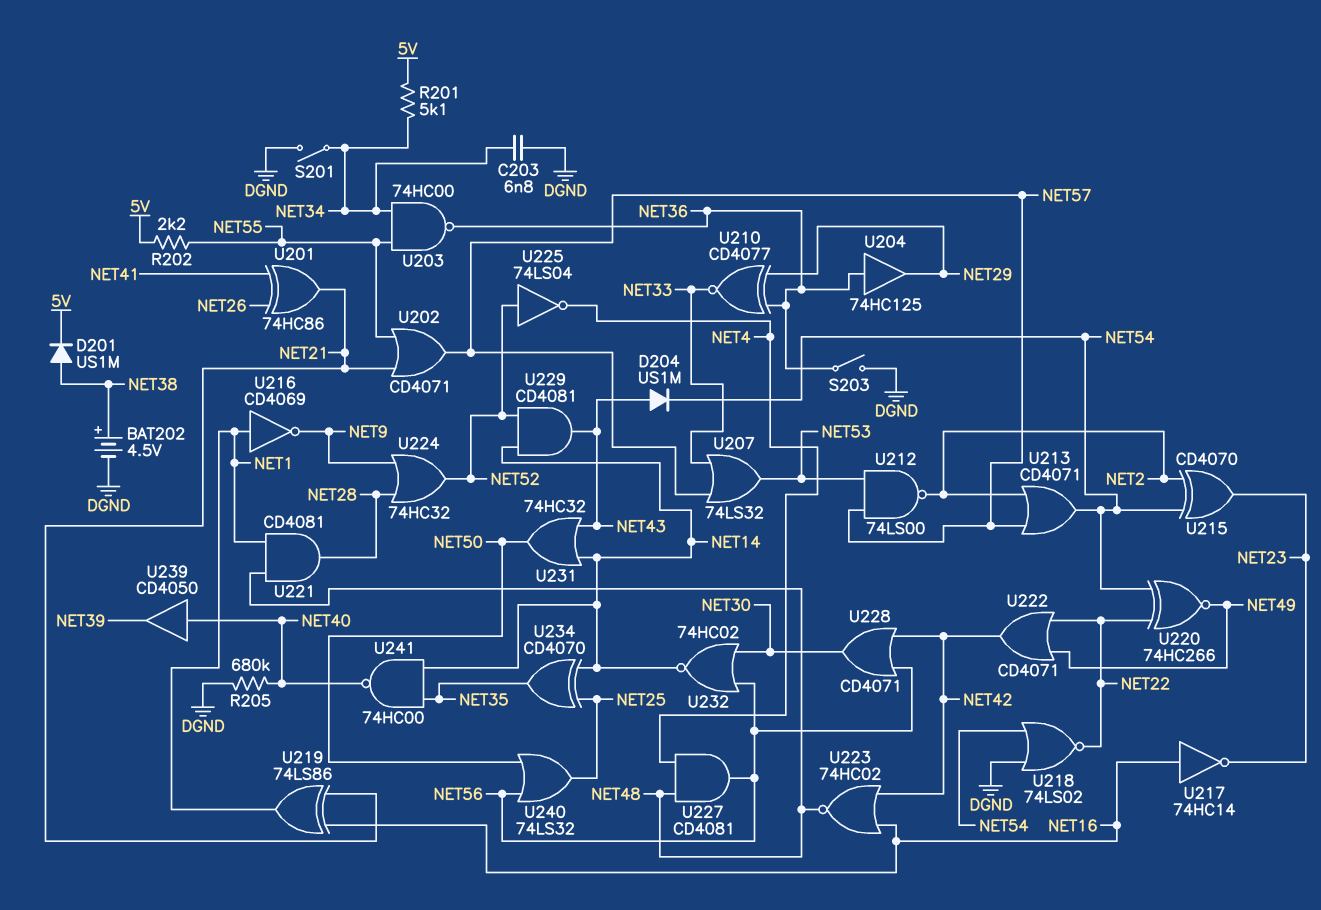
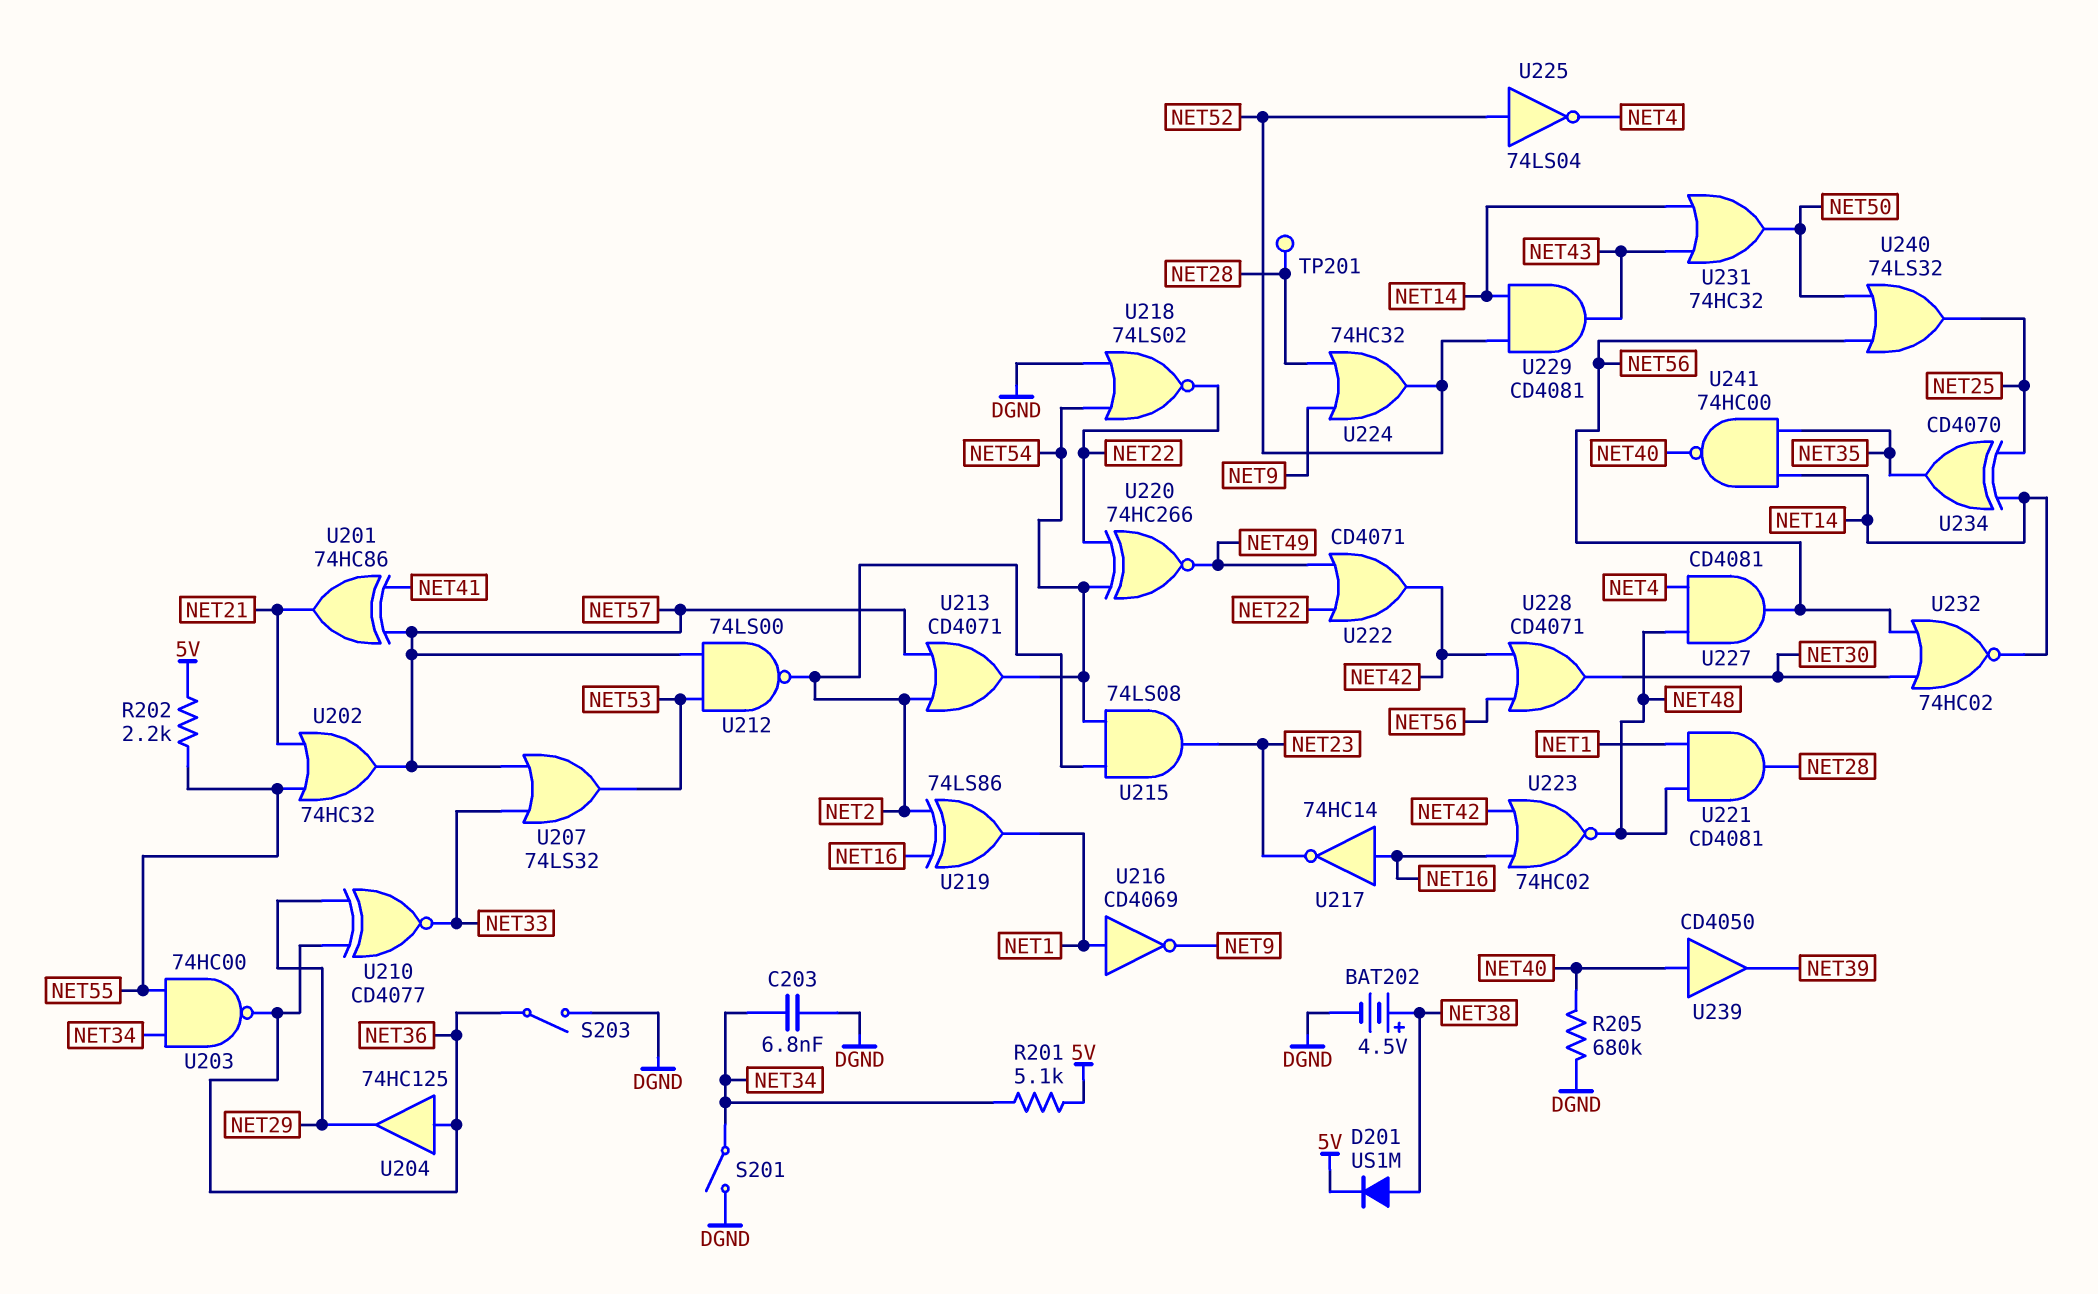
D204: diode US1M (A NET43, K NET54) -> none
TP201: none -> test point (NET28)
U201: XOR 74HC86 (in NET26, in NET41, out NET21) -> XOR 74HC86 (in NET41, in NET57, out NET21)
U202: OR CD4071 (in NET21, in NET55, out NET57) -> OR 74HC32 (in NET21, in NET55, out NET57)
U215: XOR CD4070 (in NET2, in NET54, out NET23) -> AND 74LS08 (in NET2, in NET54, out NET23)
U219: XOR 74LS86 (in NET16, in NET21, out NET1) -> XOR 74LS86 (in NET2, in NET16, out NET1)

